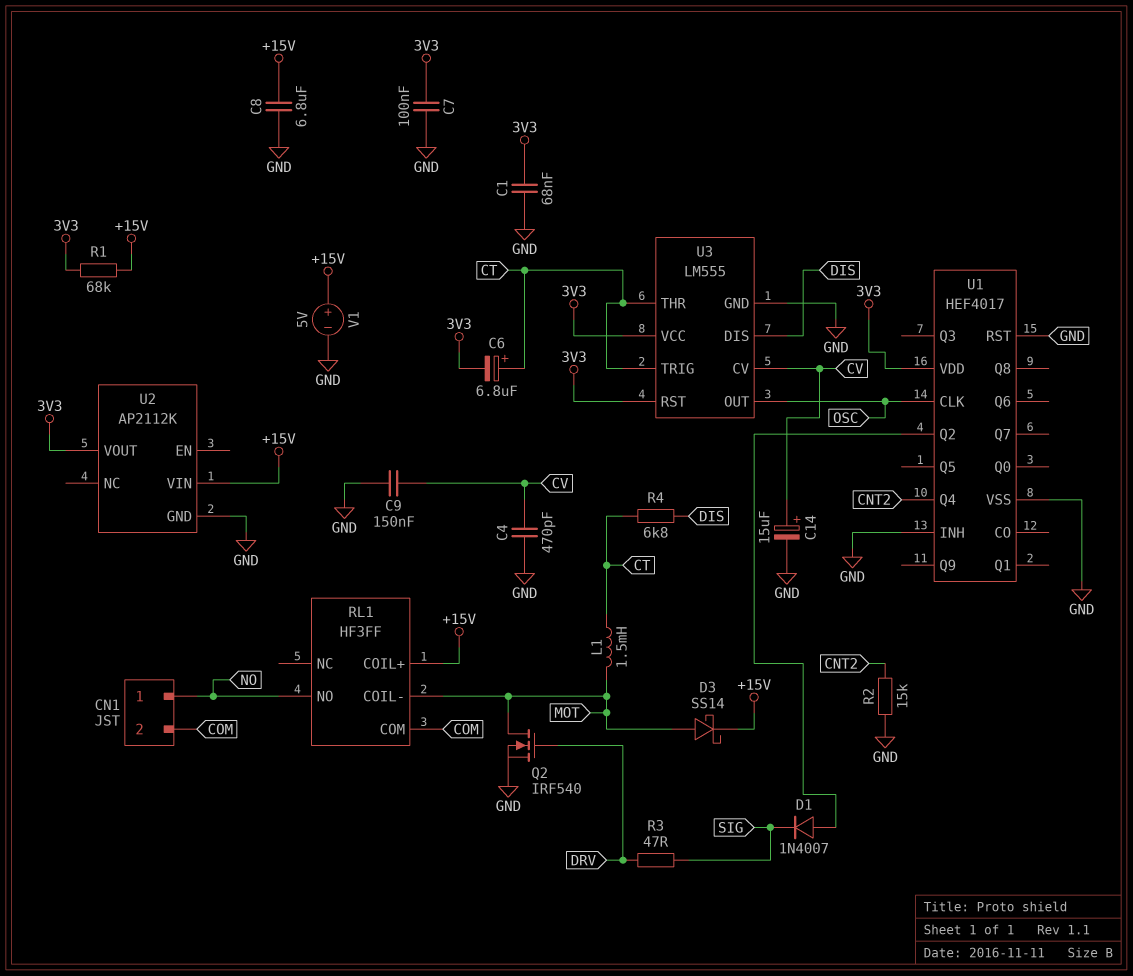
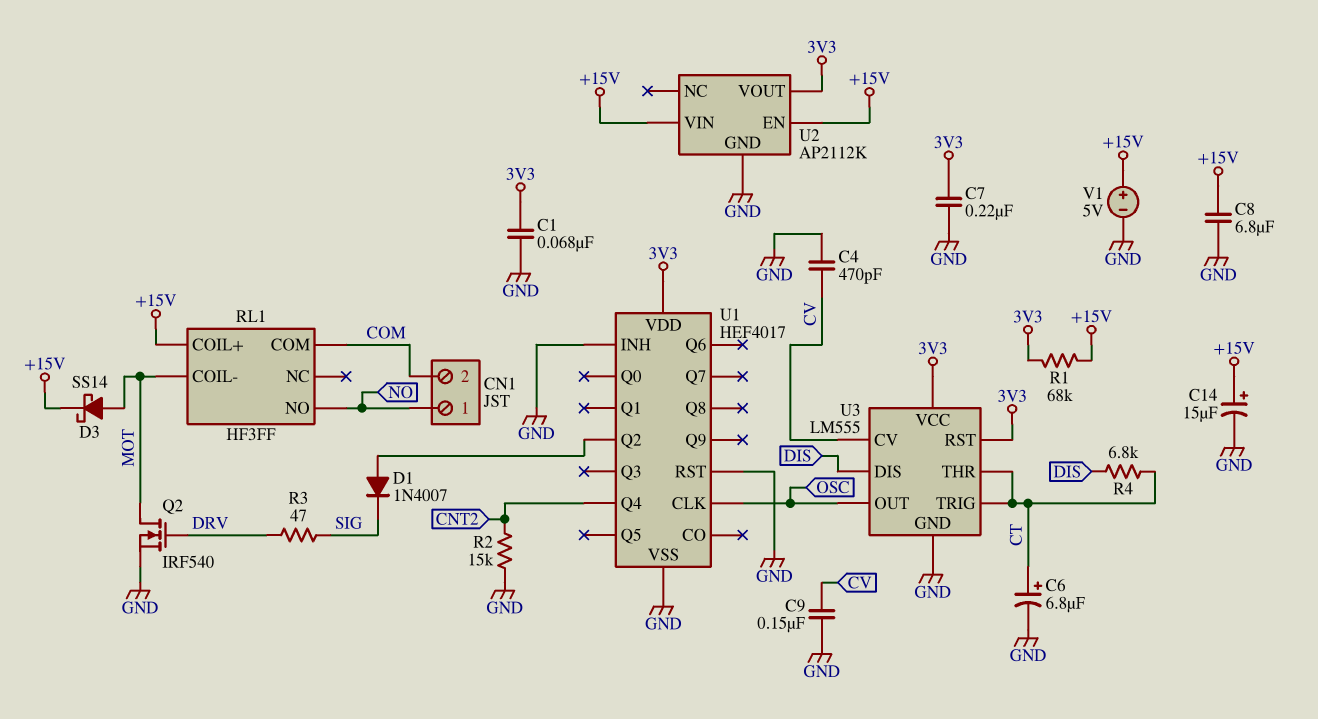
C6: 6.8uF (plus CT, minus 3V3) -> 6.8uF (plus CT, minus GND)
C7: 100nF (3V3, GND) -> 220nF (3V3, GND)
C14: 15uF (plus CV, minus GND) -> 15uF (plus +15V, minus GND)
L1: 1.5mH (CT, MOT) -> none
U2 pin EN: none -> +15V

